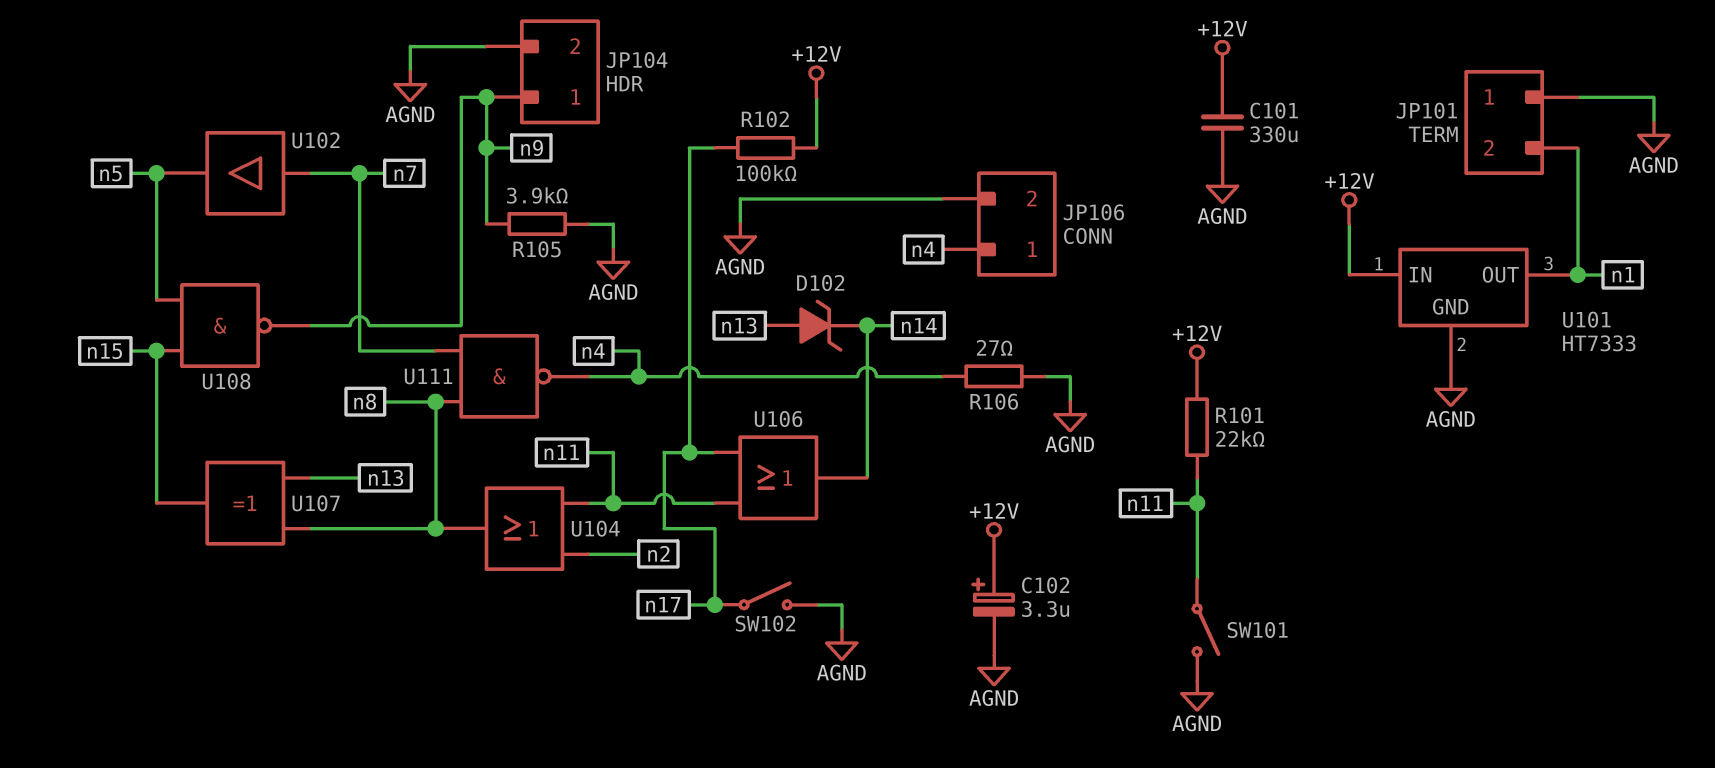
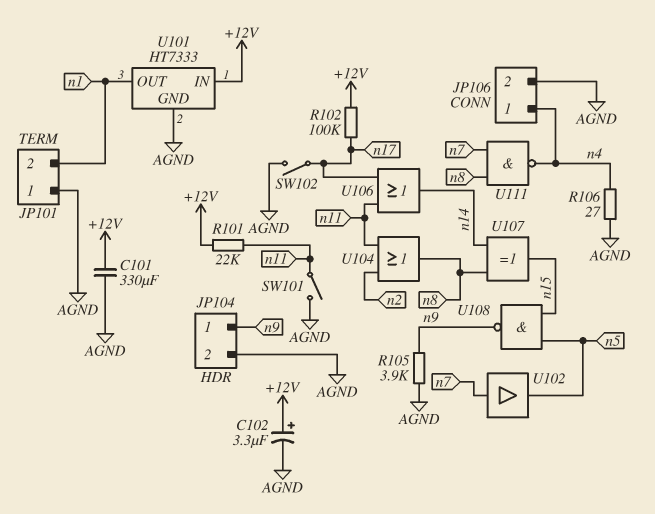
D102: zener (A n13, K n14) -> none
U107: XOR (in n8, in n13, out n15) -> XOR (in n8, in n14, out n15)

